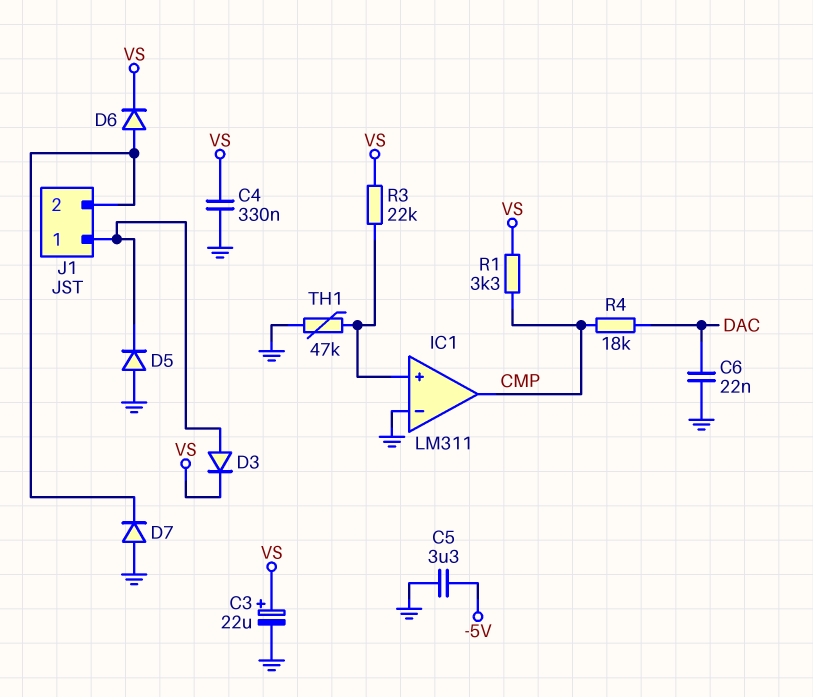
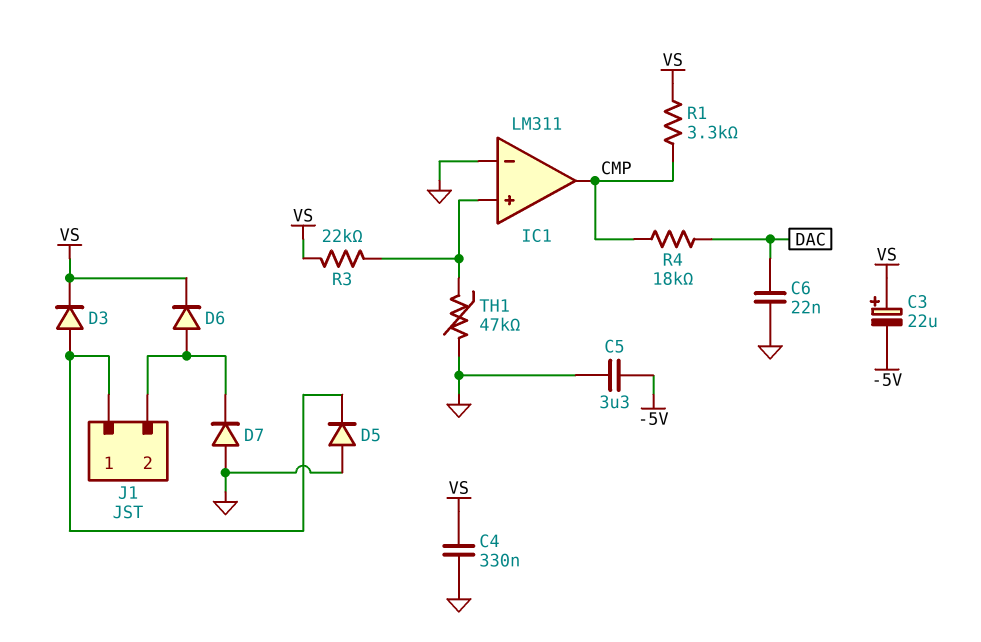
C3: 22uF (plus VS, minus GND) -> 22uF (plus VS, minus -5V)

